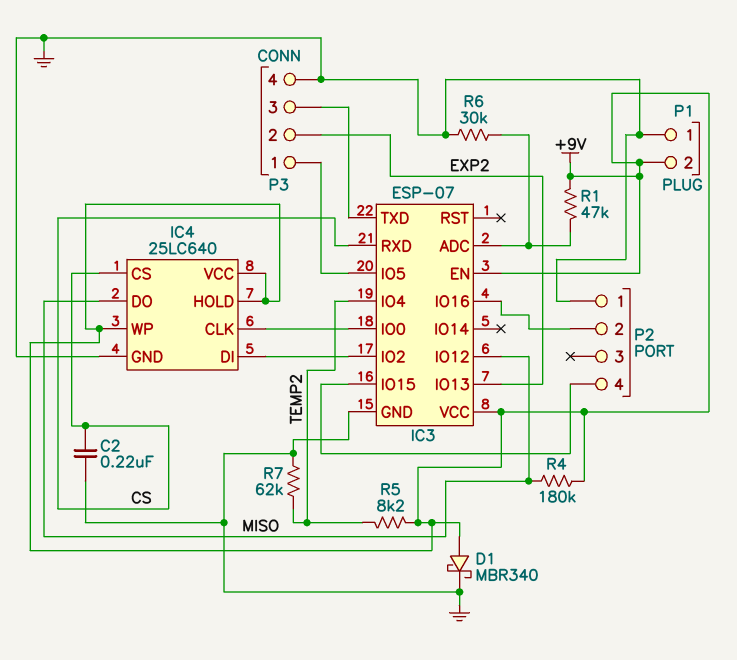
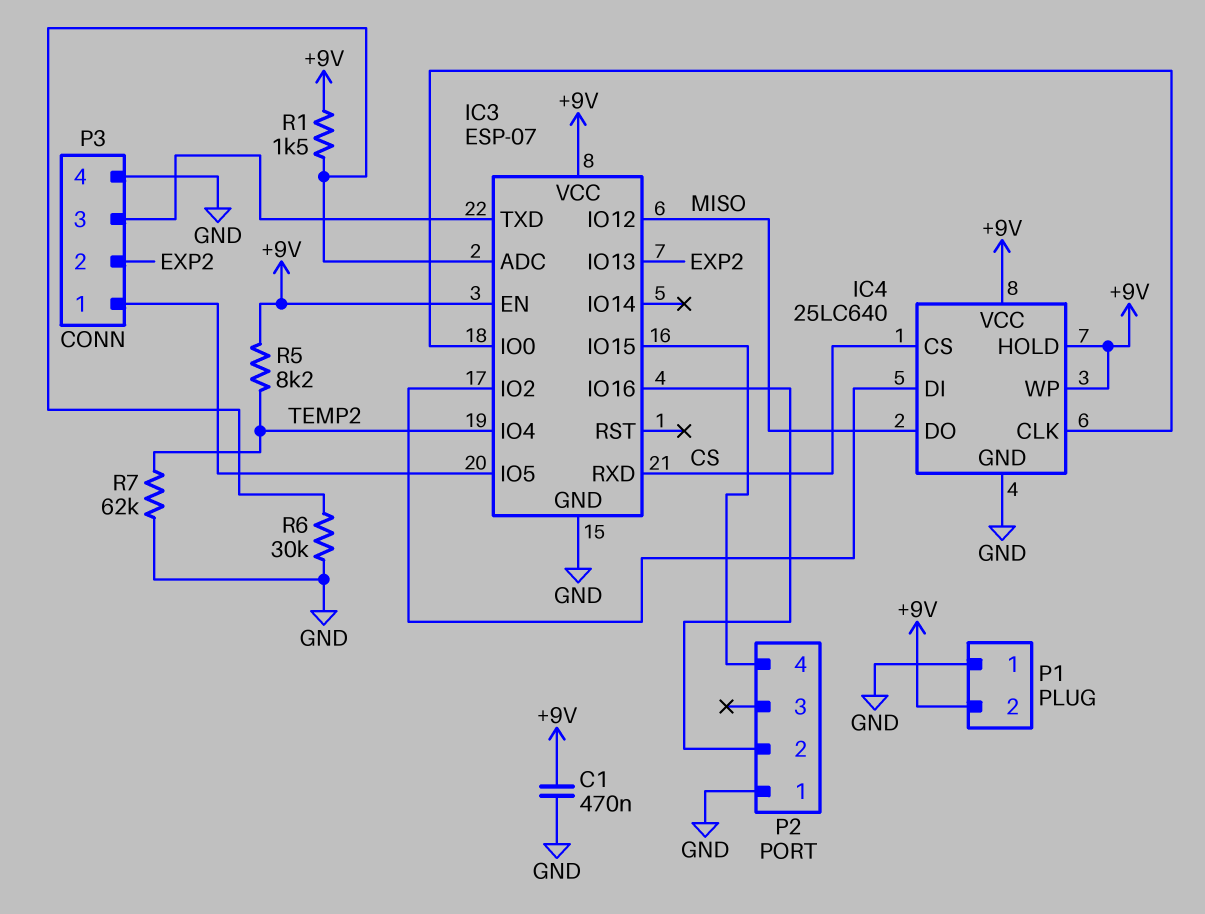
C1: none -> 470nF (+9V, GND)
C2: 220nF (CS, GND) -> none
D1: schottky MBR340 (A +9V, K GND) -> none
R1: 47k (+9V, IC3/ADC) -> 1.5k (+9V, IC3/ADC)
R4: 180k (+9V, MISO) -> none

